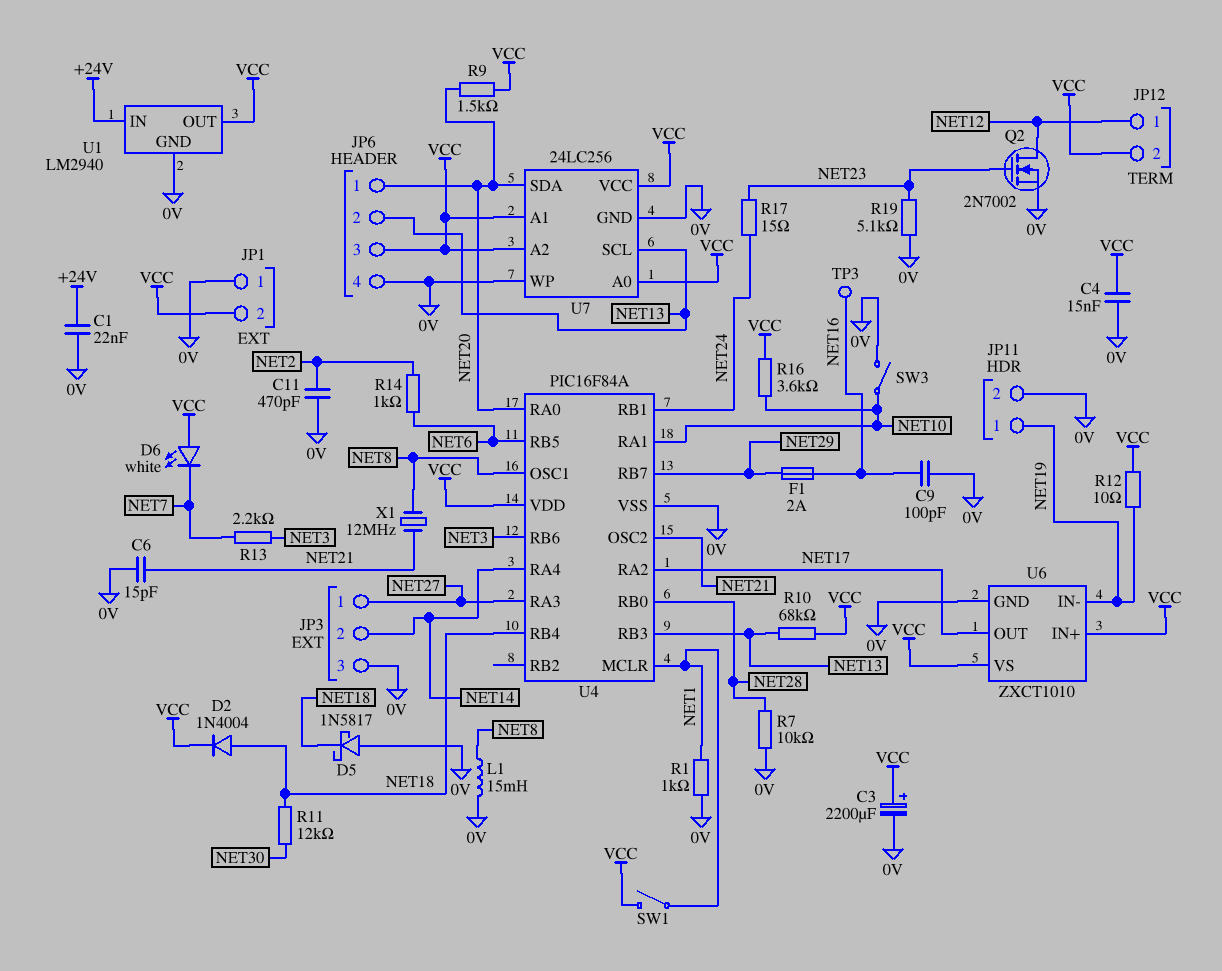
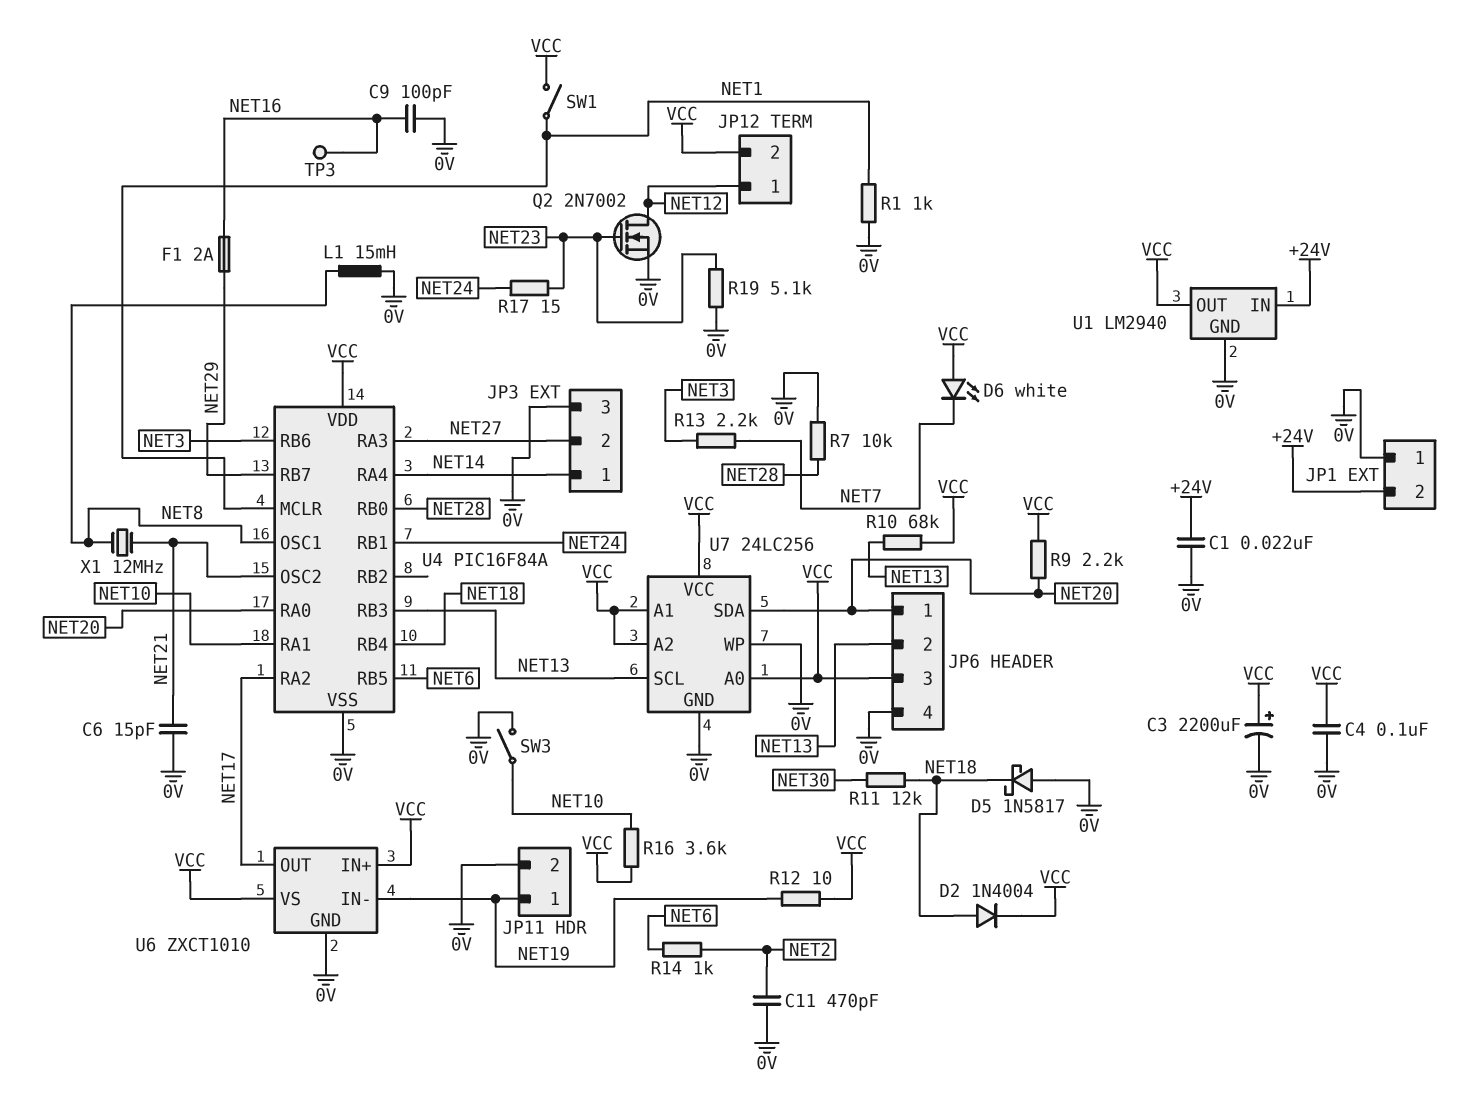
C4: 15nF (0V, VCC) -> 100nF (0V, VCC)
JP1 pin 2: VCC -> +24V
JP3 pin 1: NET27 -> NET14
JP3 pin 2: NET14 -> NET27
R9: 1.5k (NET20, VCC) -> 2.2k (NET20, VCC)

